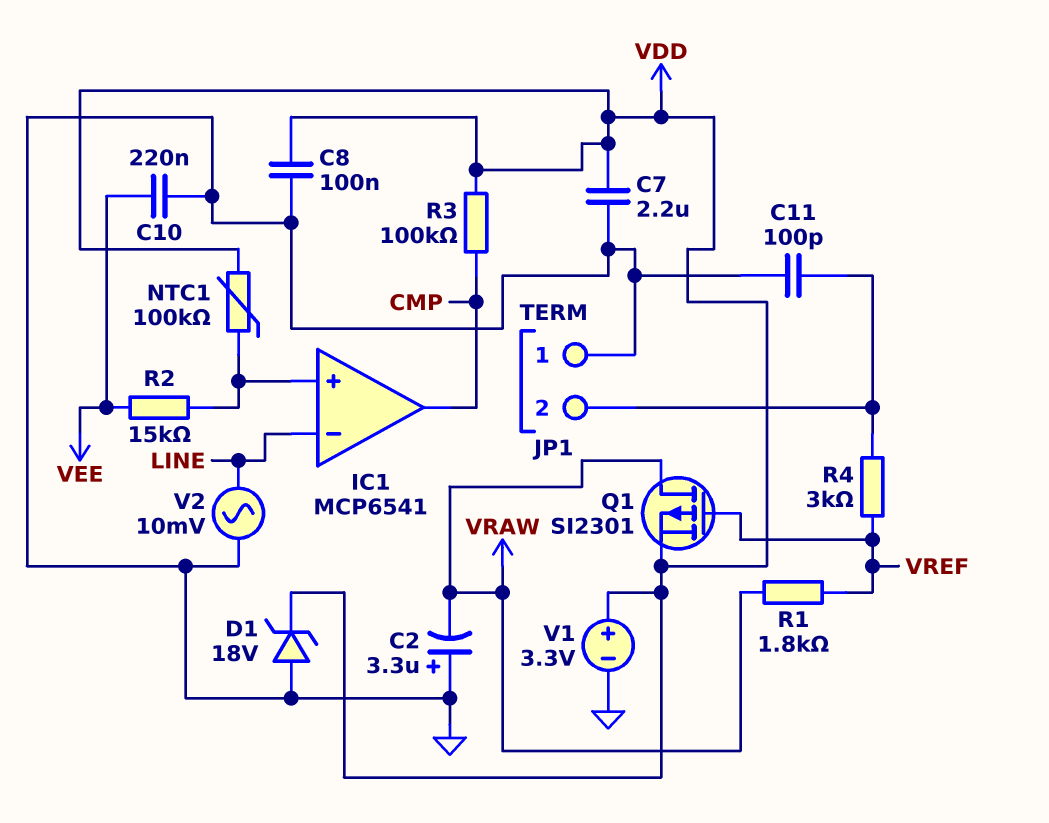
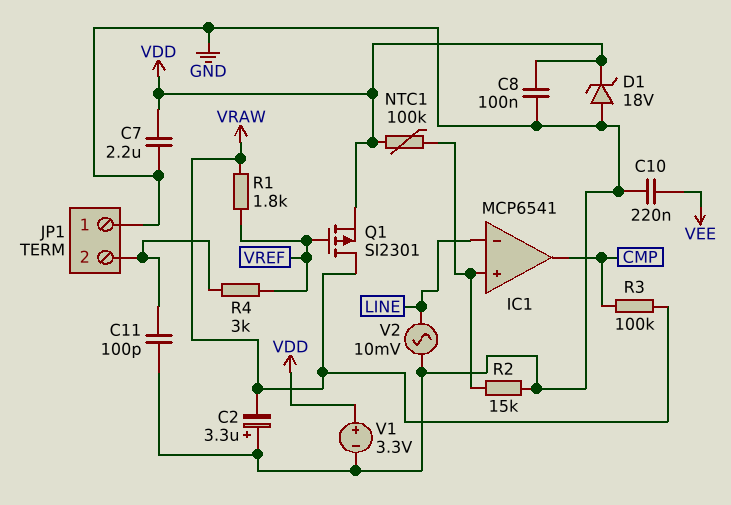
R2: 15k (IC1/in+, VEE) -> 15k (GND, IC1/in+)
R3: 100k (CMP, VDD) -> 100k (CMP, VRAW)

